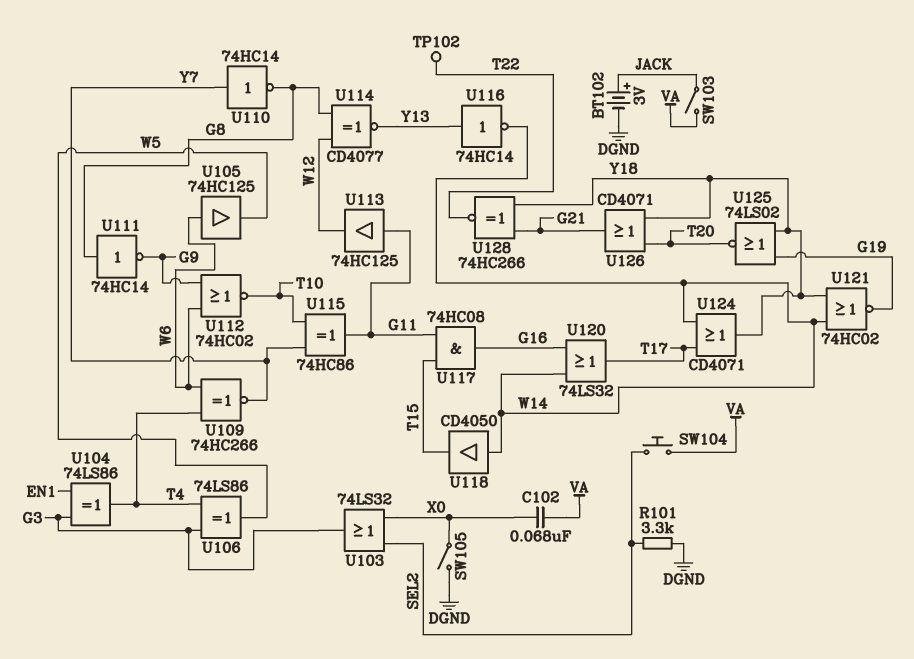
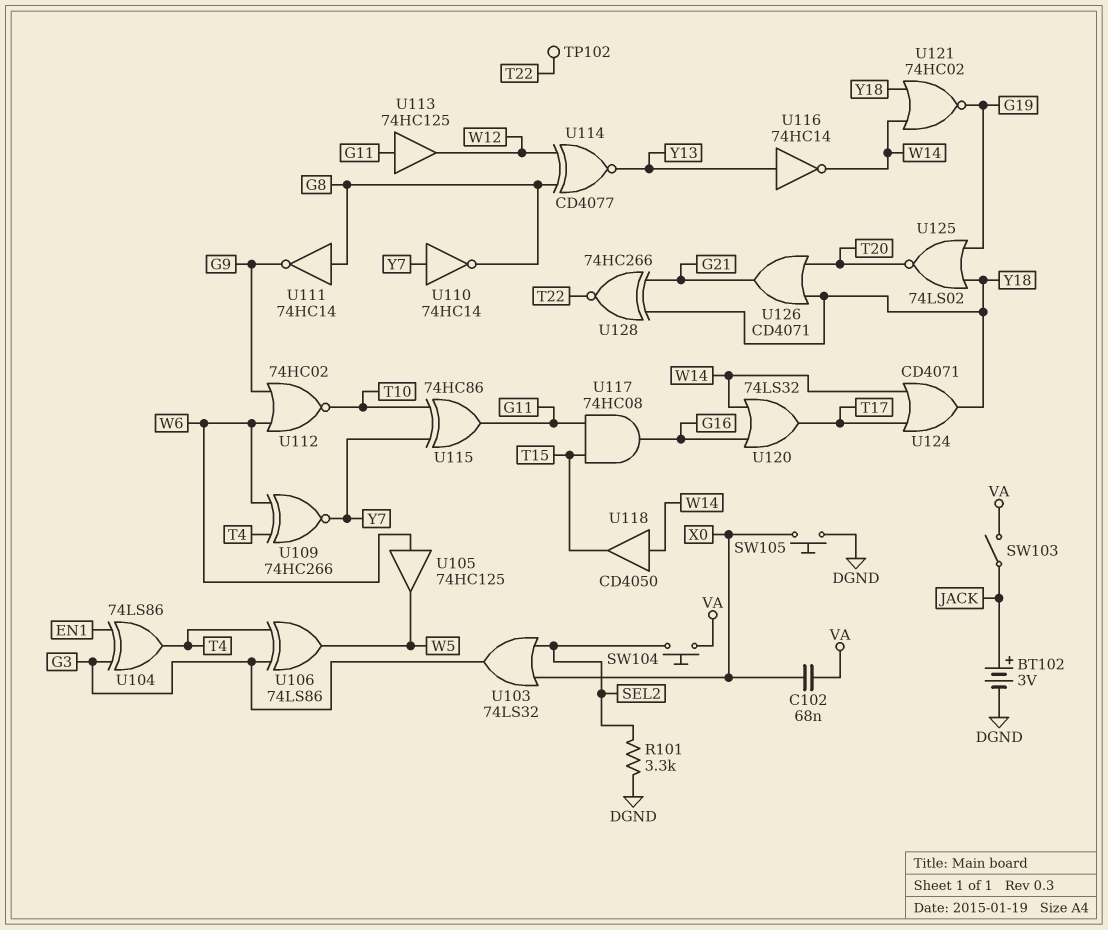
SW105: switch (DGND, X0) -> button (DGND, X0)

